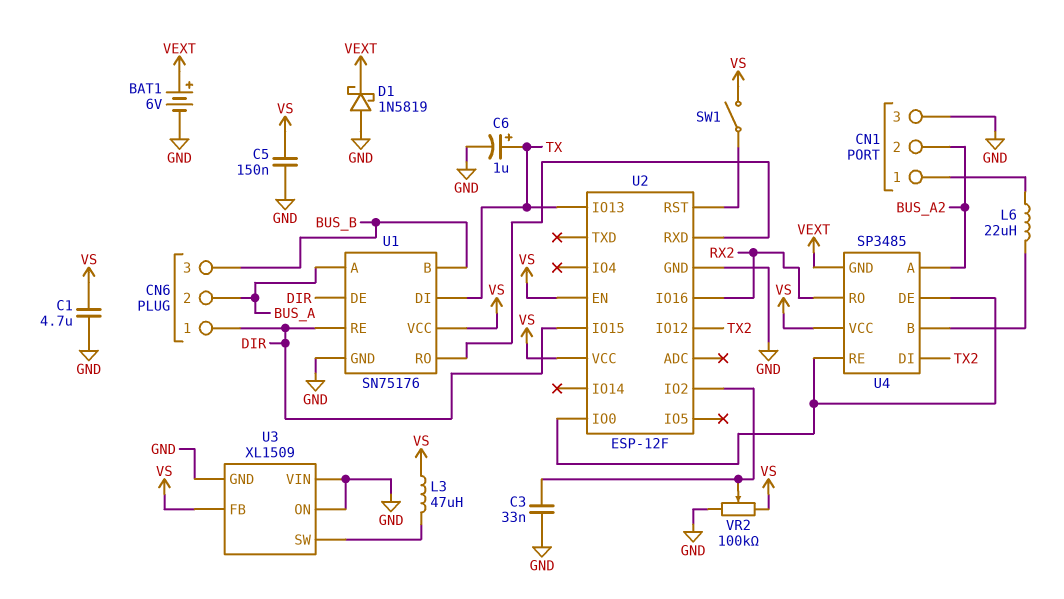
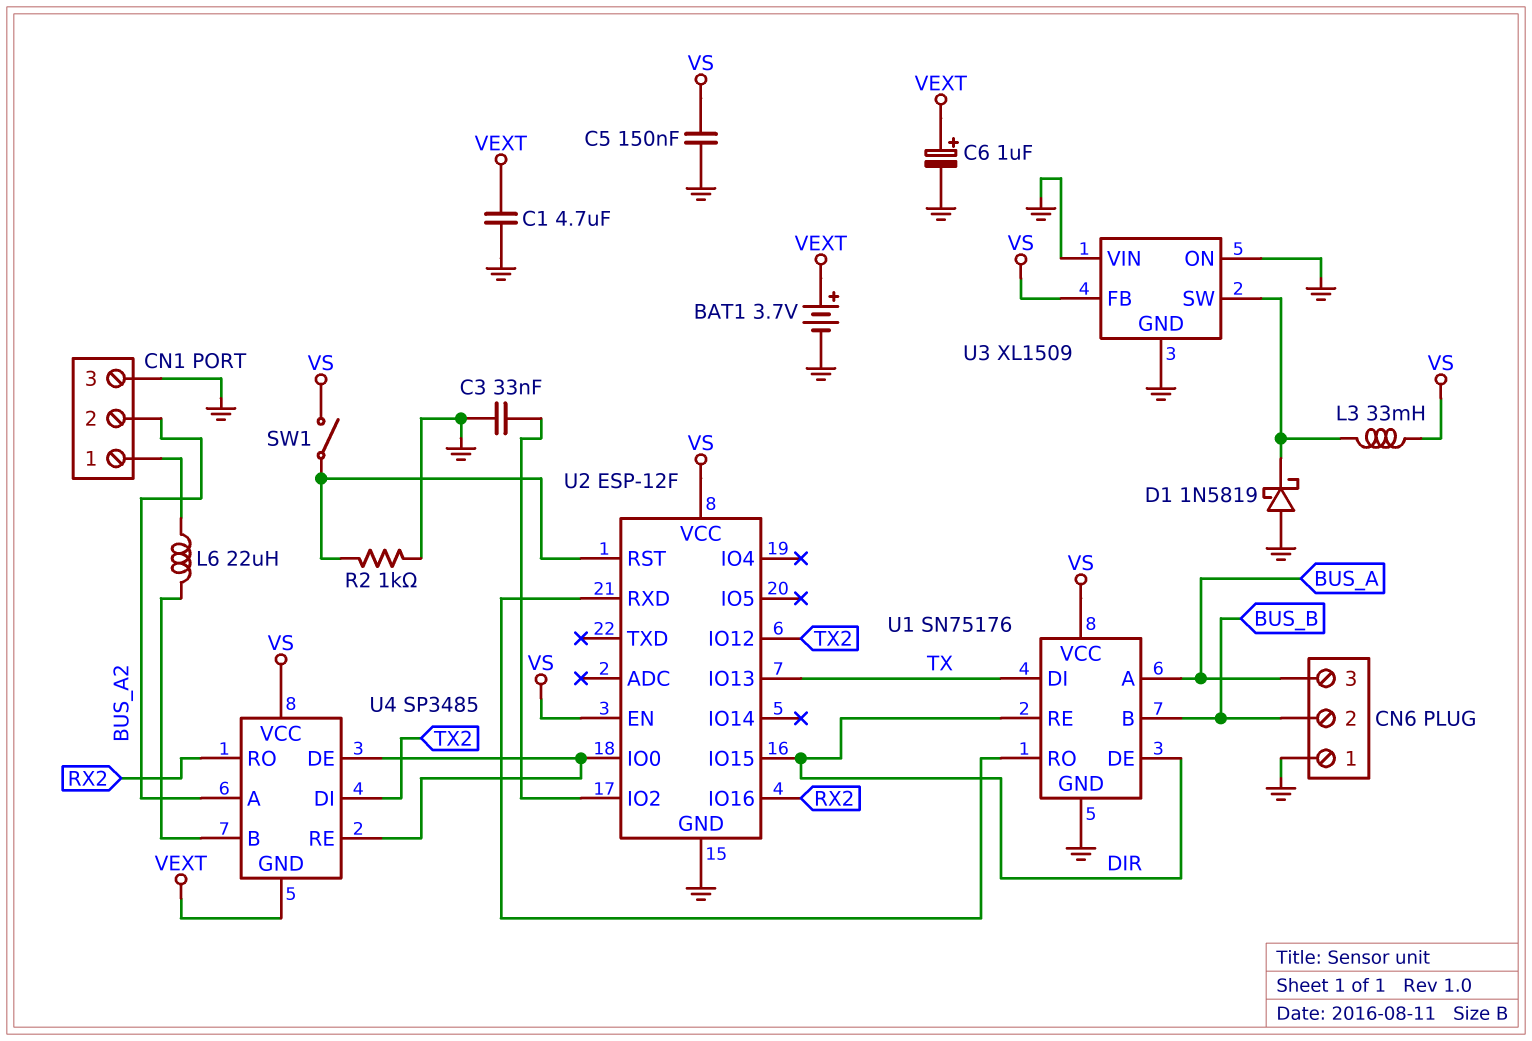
BAT1: 6V (plus VEXT, minus GND) -> 3.7V (plus VEXT, minus GND)
C1: 4.7uF (GND, VS) -> 4.7uF (GND, VEXT)
C6: 1uF (plus TX, minus GND) -> 1uF (plus VEXT, minus GND)
CN6 pin 1: DIR -> GND
CN6 pin 2: BUS_A -> BUS_B
CN6 pin 3: BUS_B -> BUS_A
D1: schottky 1N5819 (A GND, K VEXT) -> schottky 1N5819 (A GND, K U3/SW)
L3: 47uH (U3/SW, VS) -> 33mH (U3/SW, VS)
R2: none -> 1k (GND, U2/RST)
VR2: 100k (GND, VS, wiper U2/IO2) -> none

